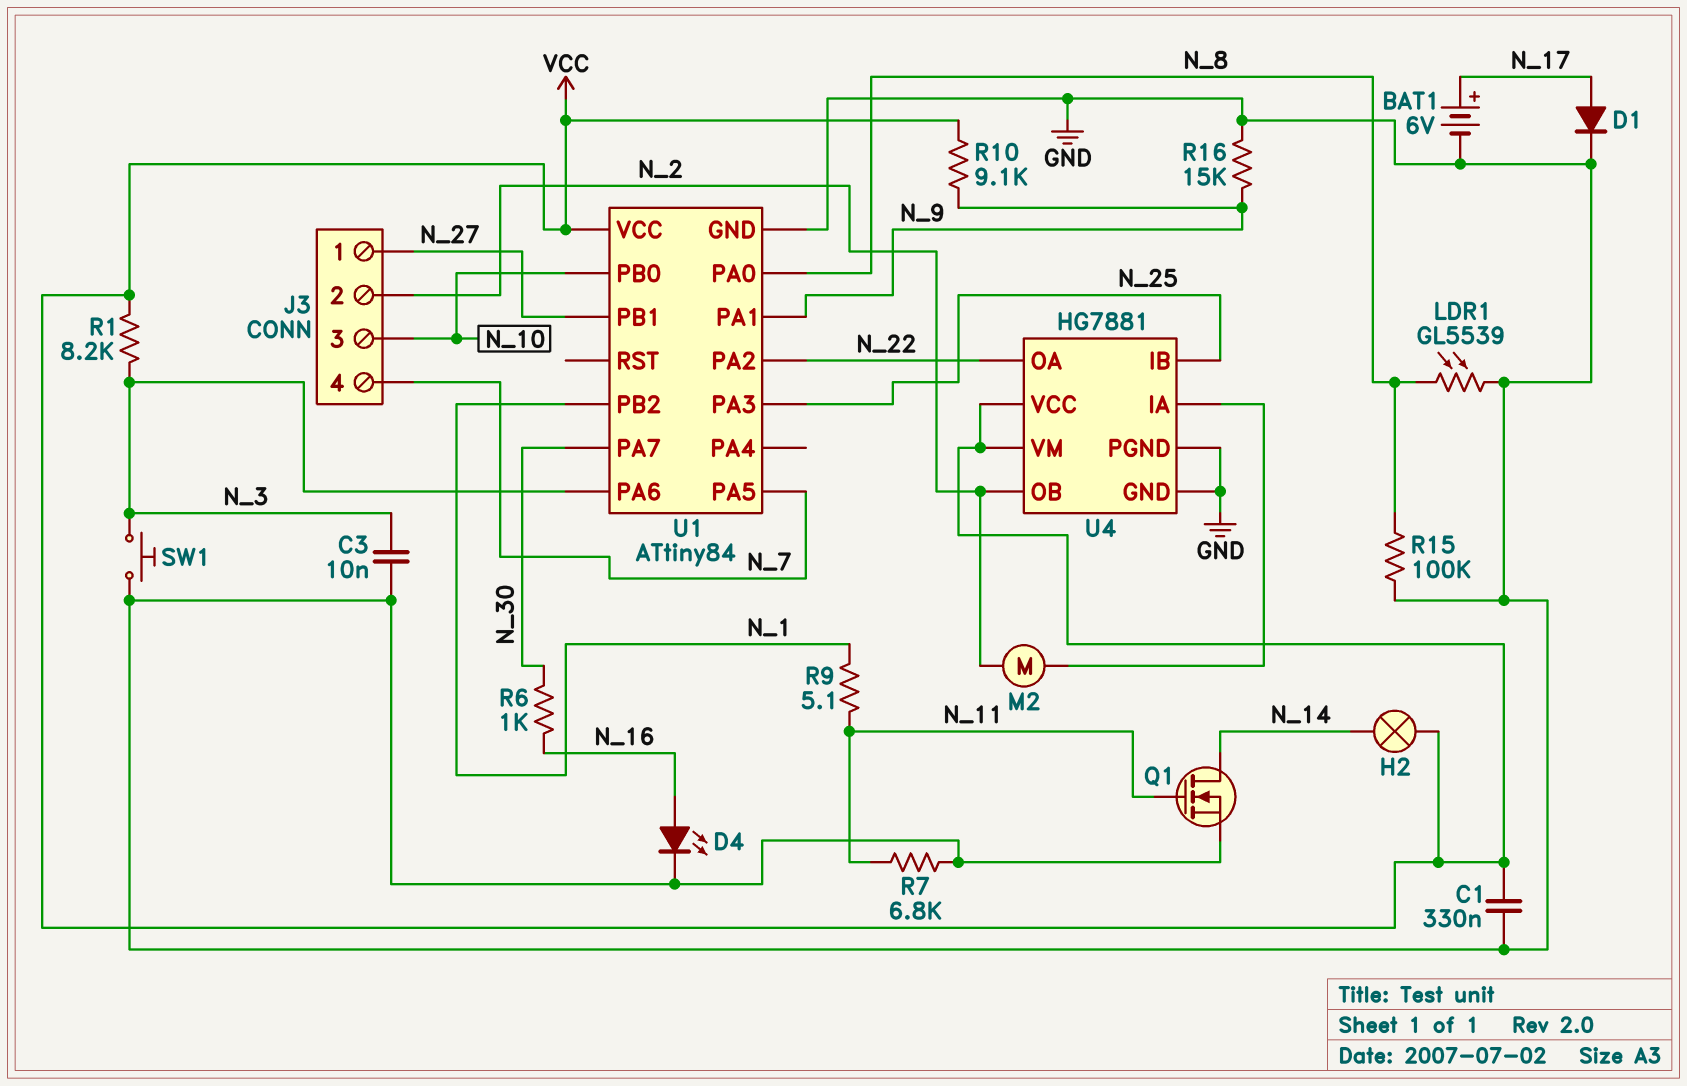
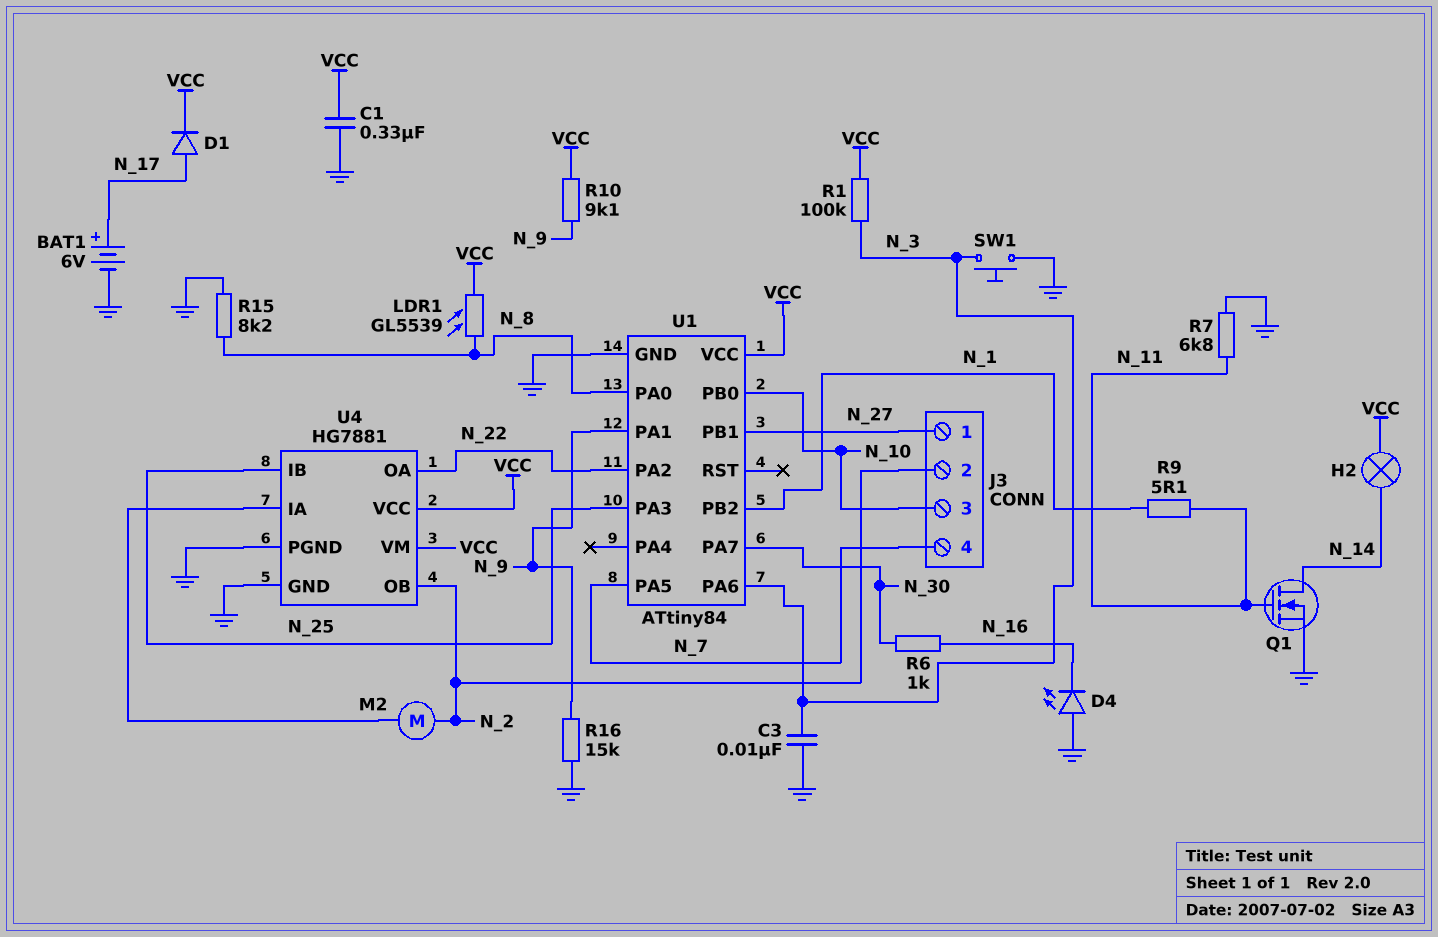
D1: diode (A N_17, K GND) -> diode (A N_17, K VCC)
D4: LED (A N_16, K GND) -> LED (A GND, K N_16)
LDR1: GL5539 (GND, N_8) -> GL5539 (N_8, VCC)
R1: 8.2k (N_3, VCC) -> 100k (N_3, VCC)
R15: 100k (GND, N_8) -> 8.2k (GND, N_8)

